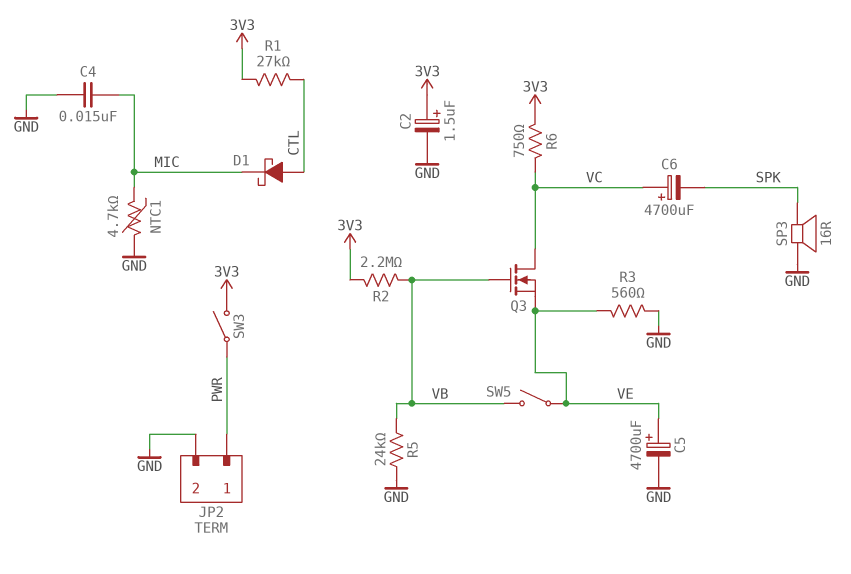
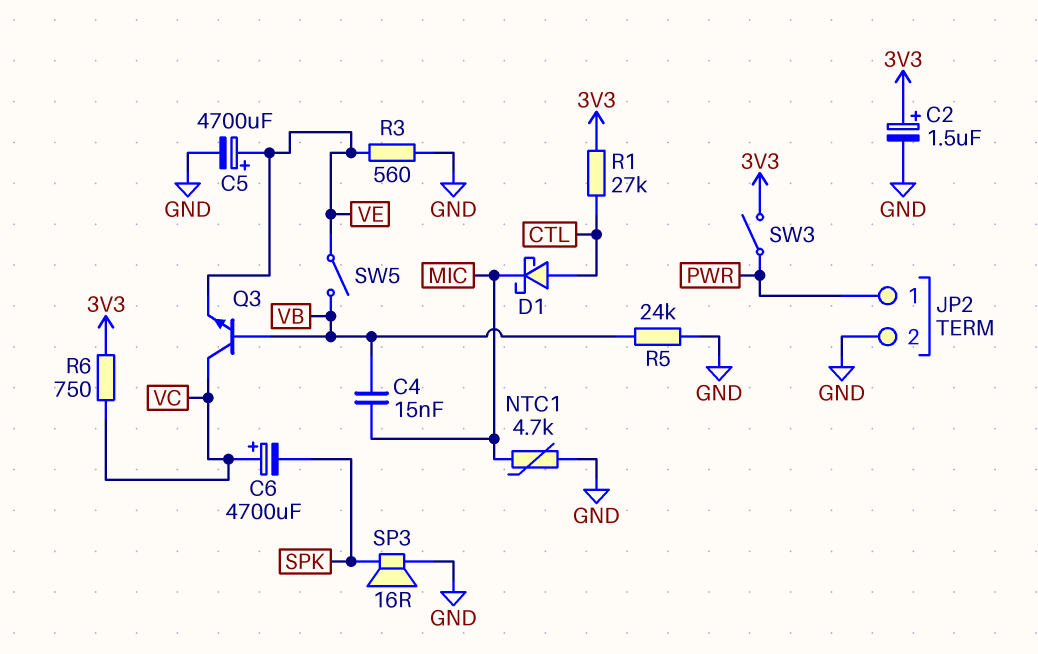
C4: 15nF (GND, MIC) -> 15nF (MIC, VB)
Q3: NMOS (G VB, D VC, S VE) -> NPN (B VB, C VC, E VE)
R2: 2.2M (3V3, VB) -> none

